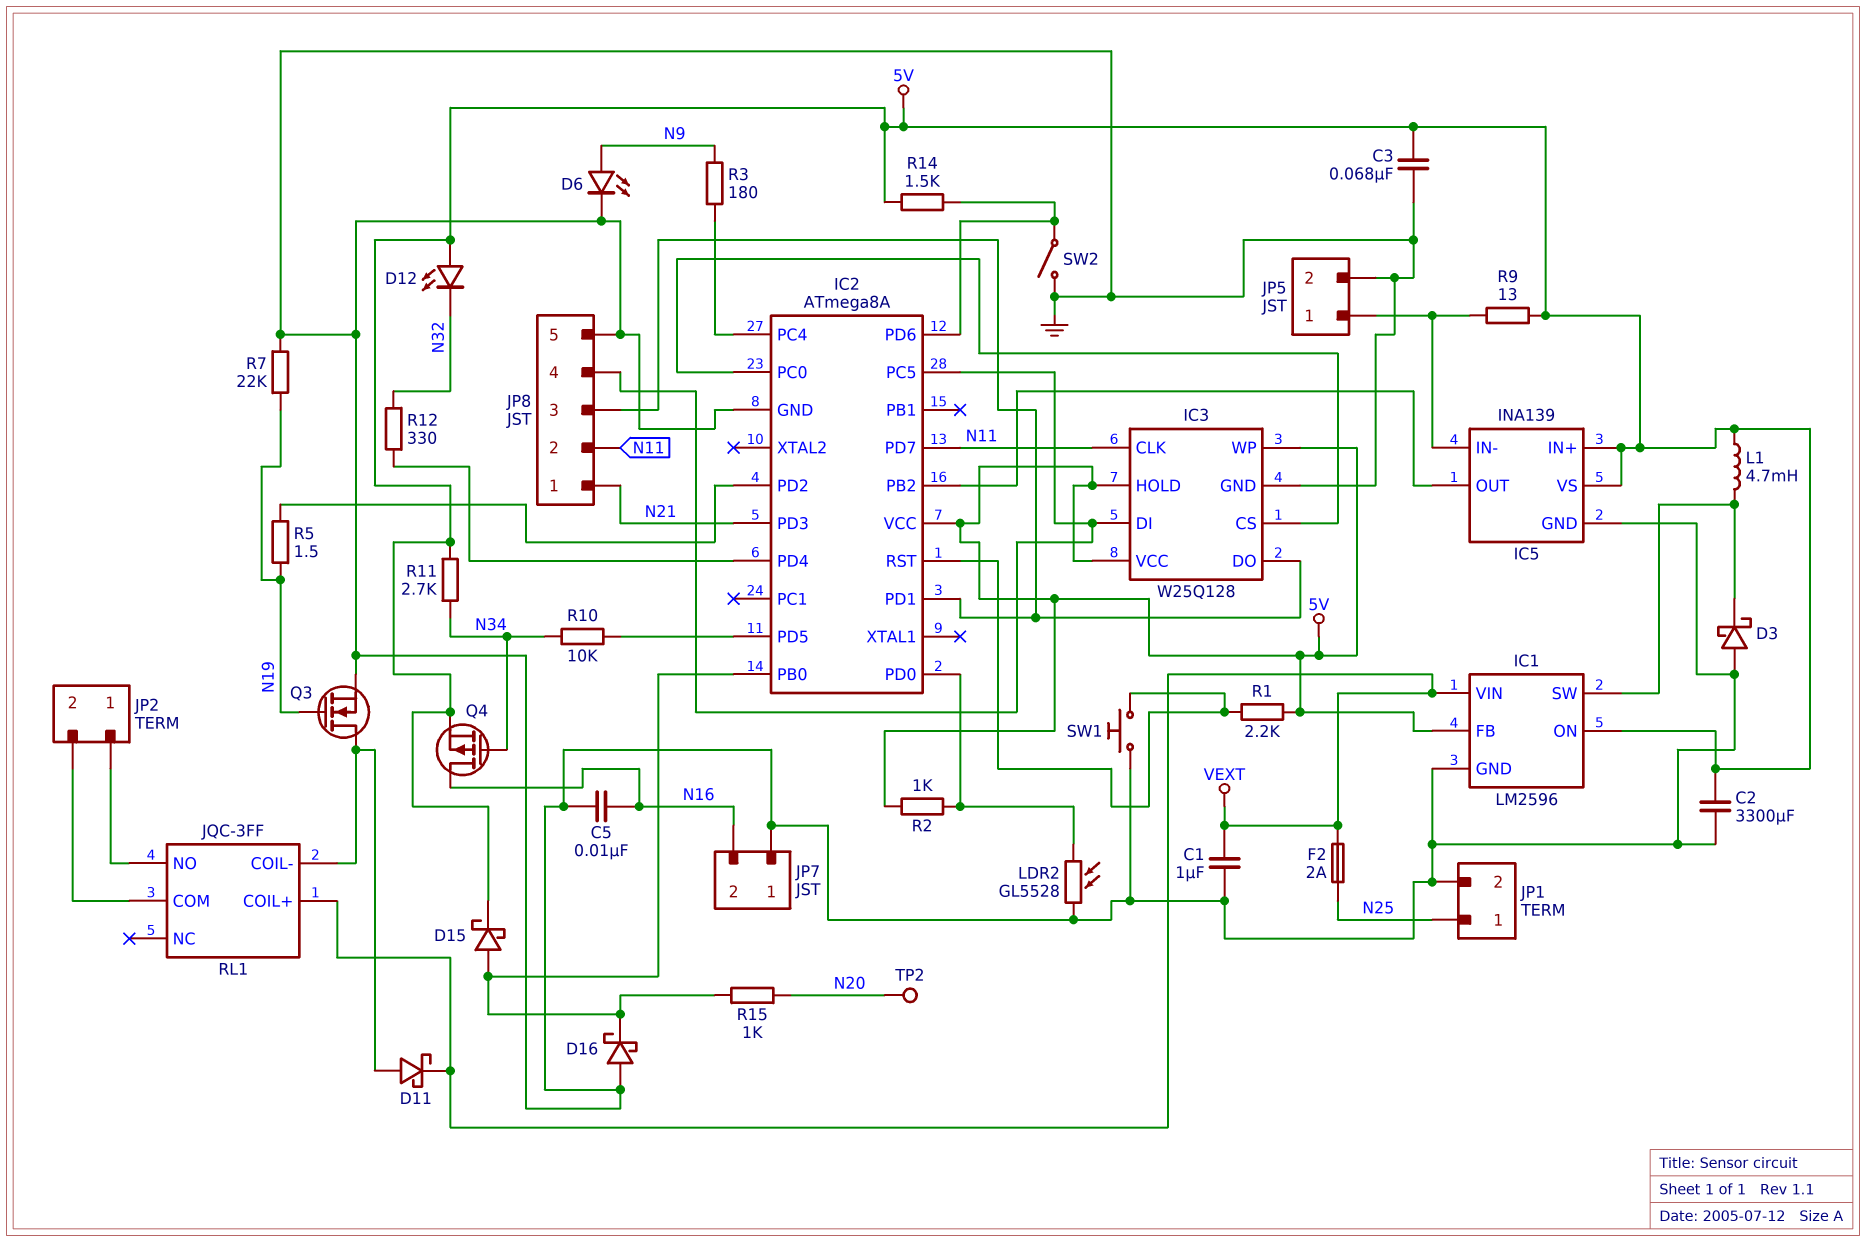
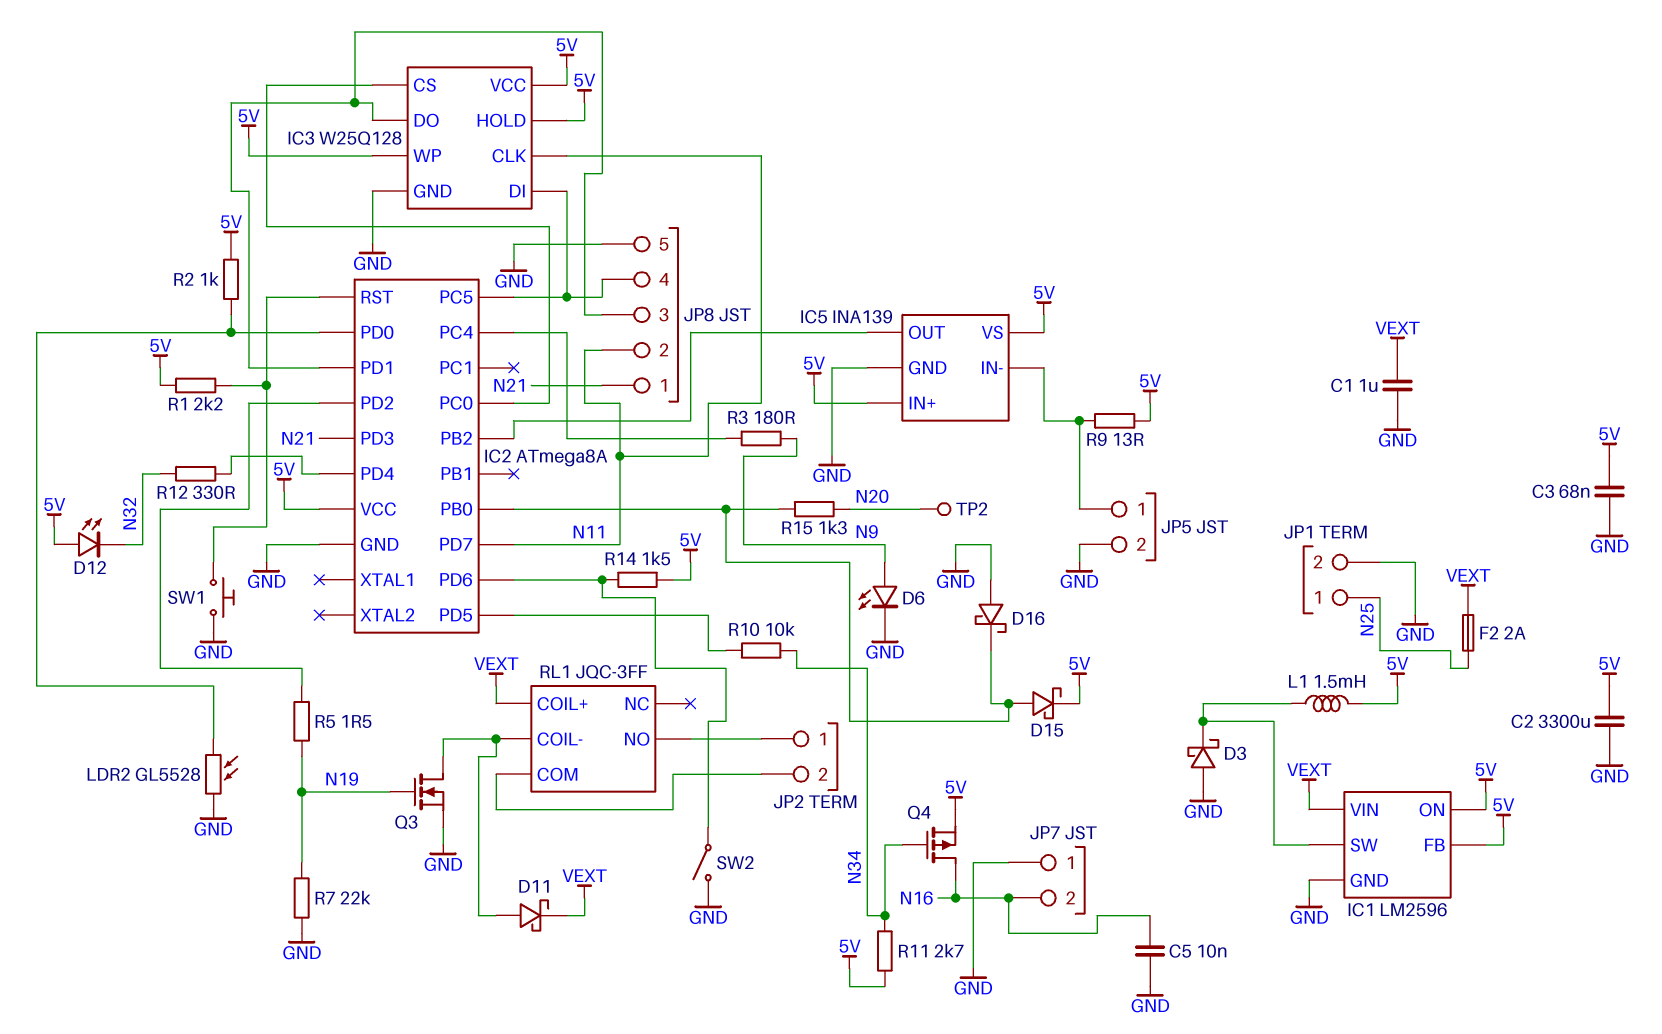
L1: 4.7mH (5V, IC1/SW) -> 1.5mH (5V, IC1/SW)
R15: 1k (IC2/PB0, N20) -> 1.3k (IC2/PB0, N20)

